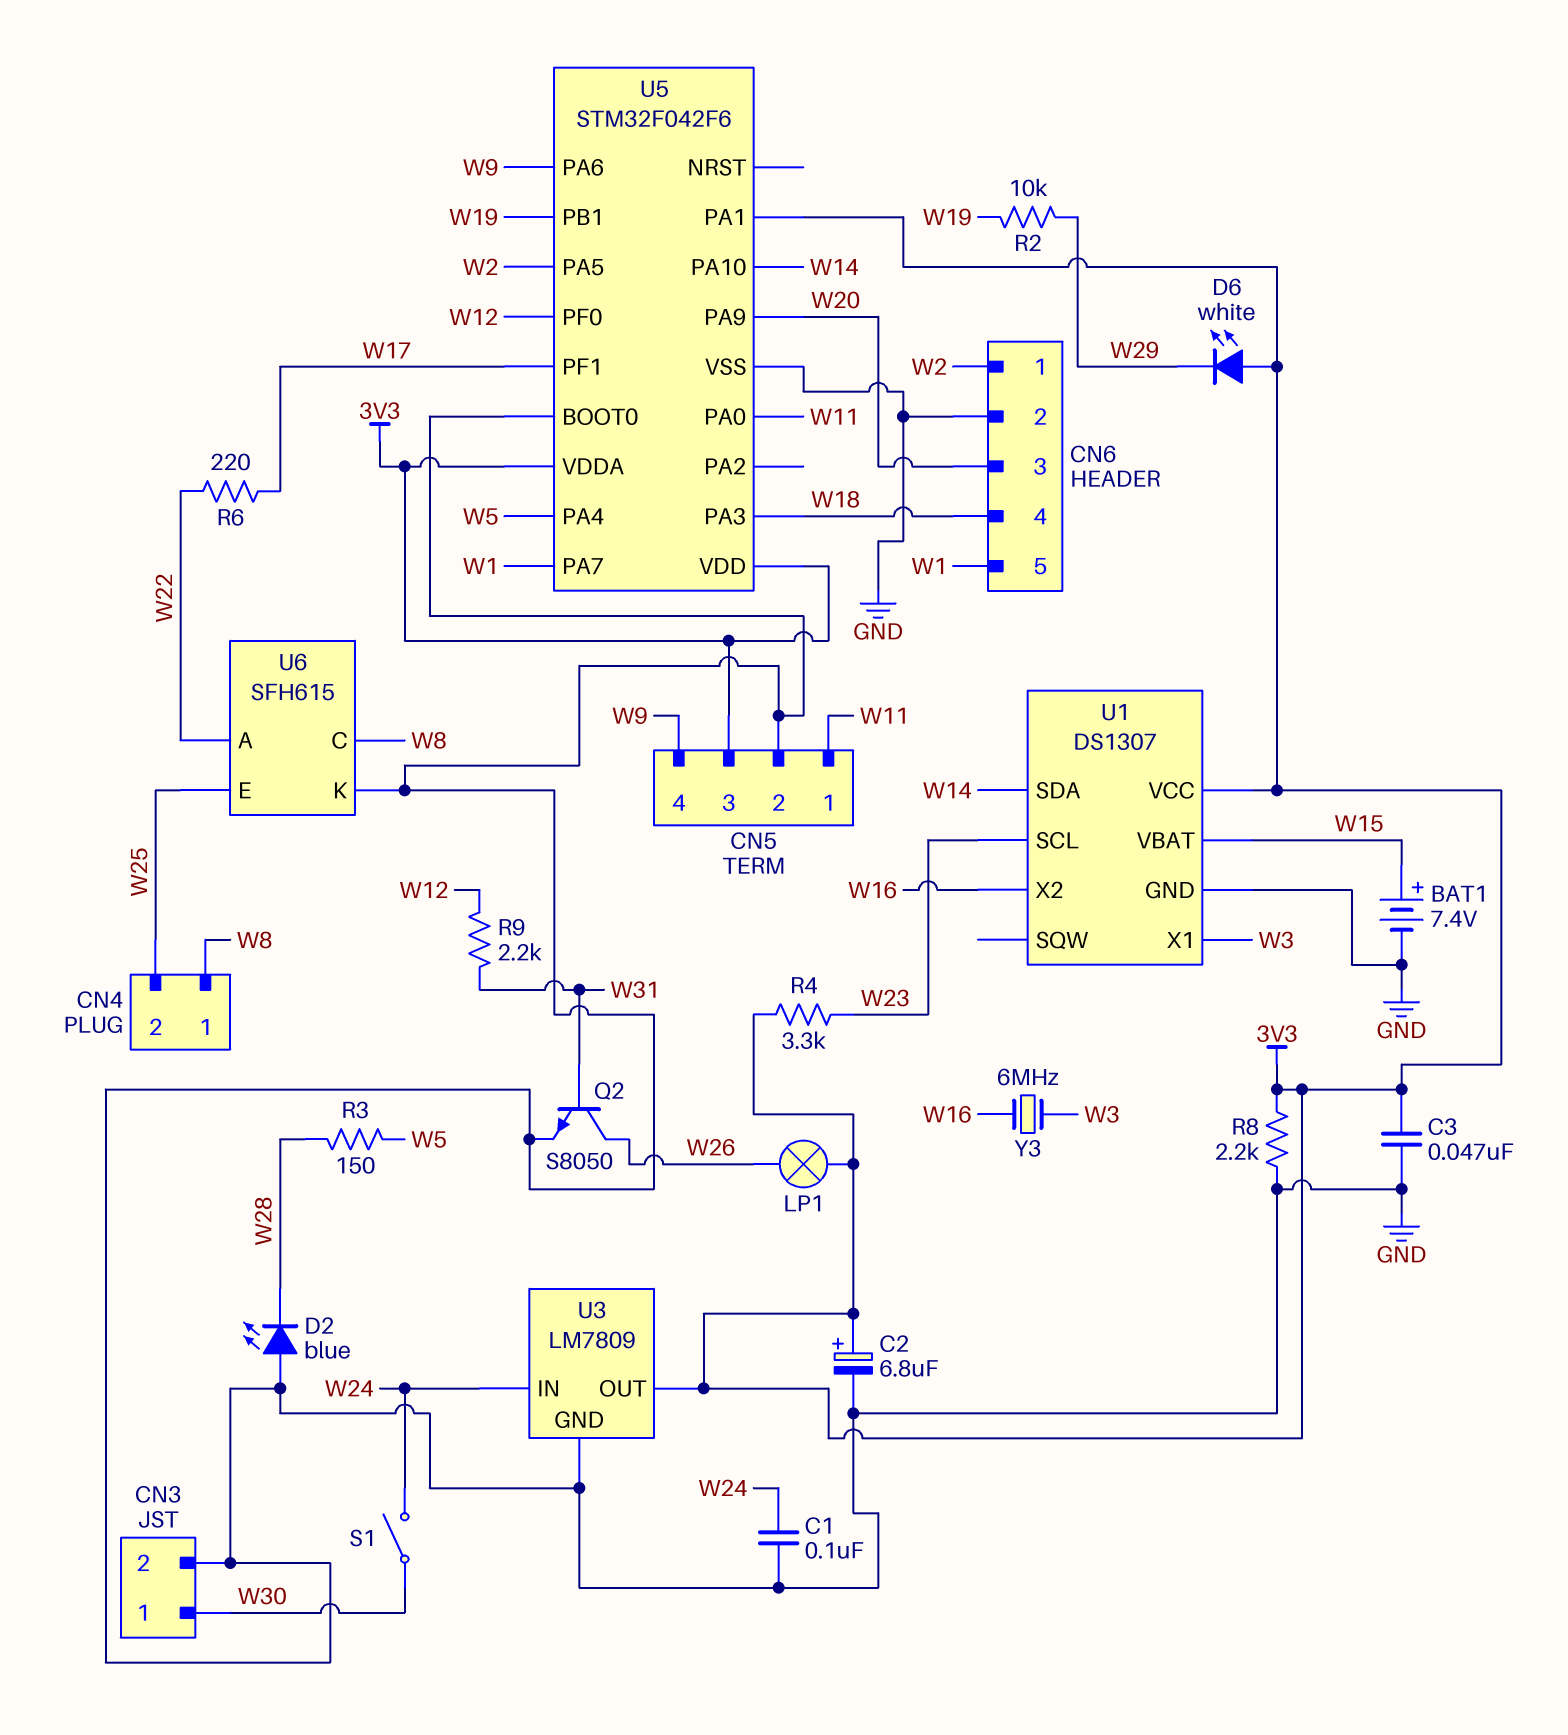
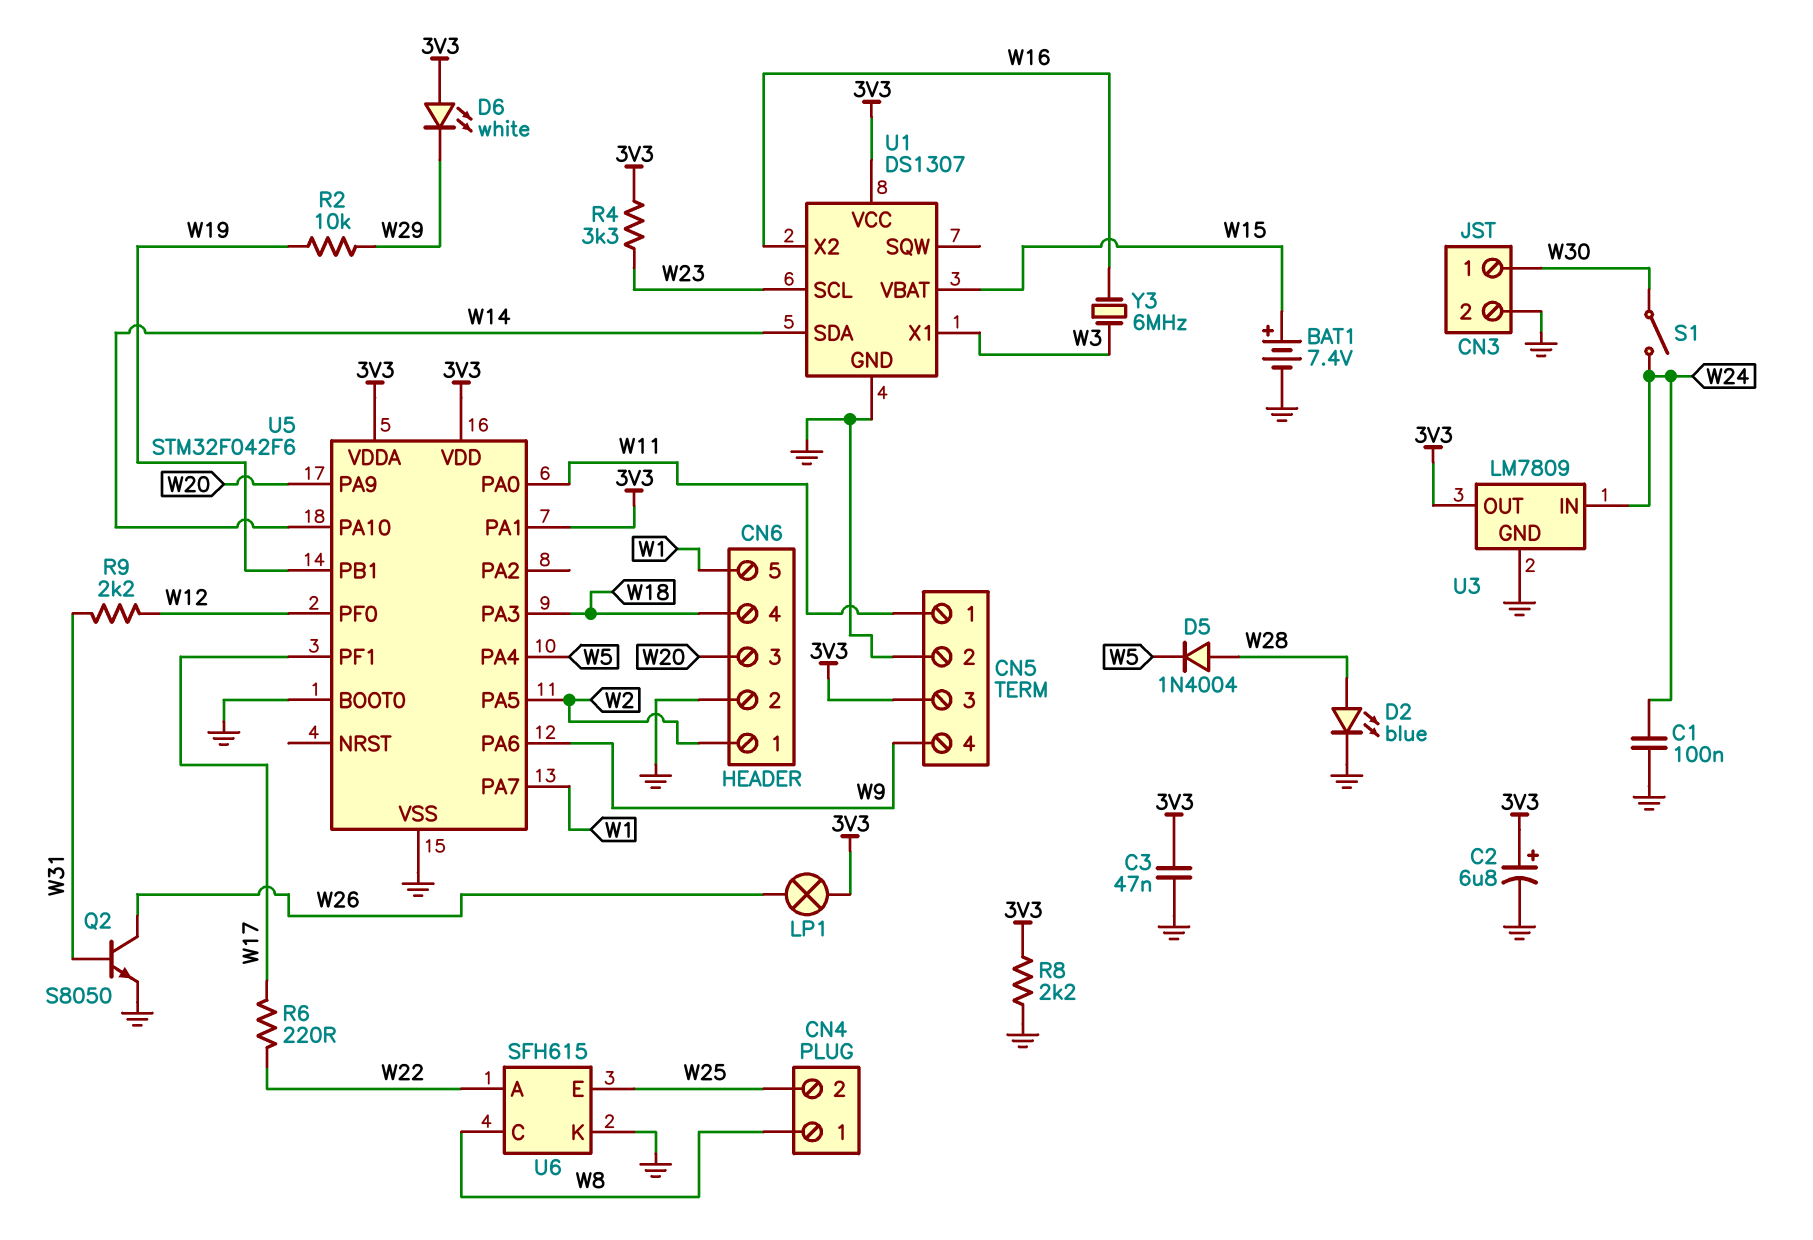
D2: LED blue (A GND, K W28) -> LED blue (A W28, K GND)
D5: none -> diode 1N4004 (A W28, K W5)
R3: 150 (W5, W28) -> none

